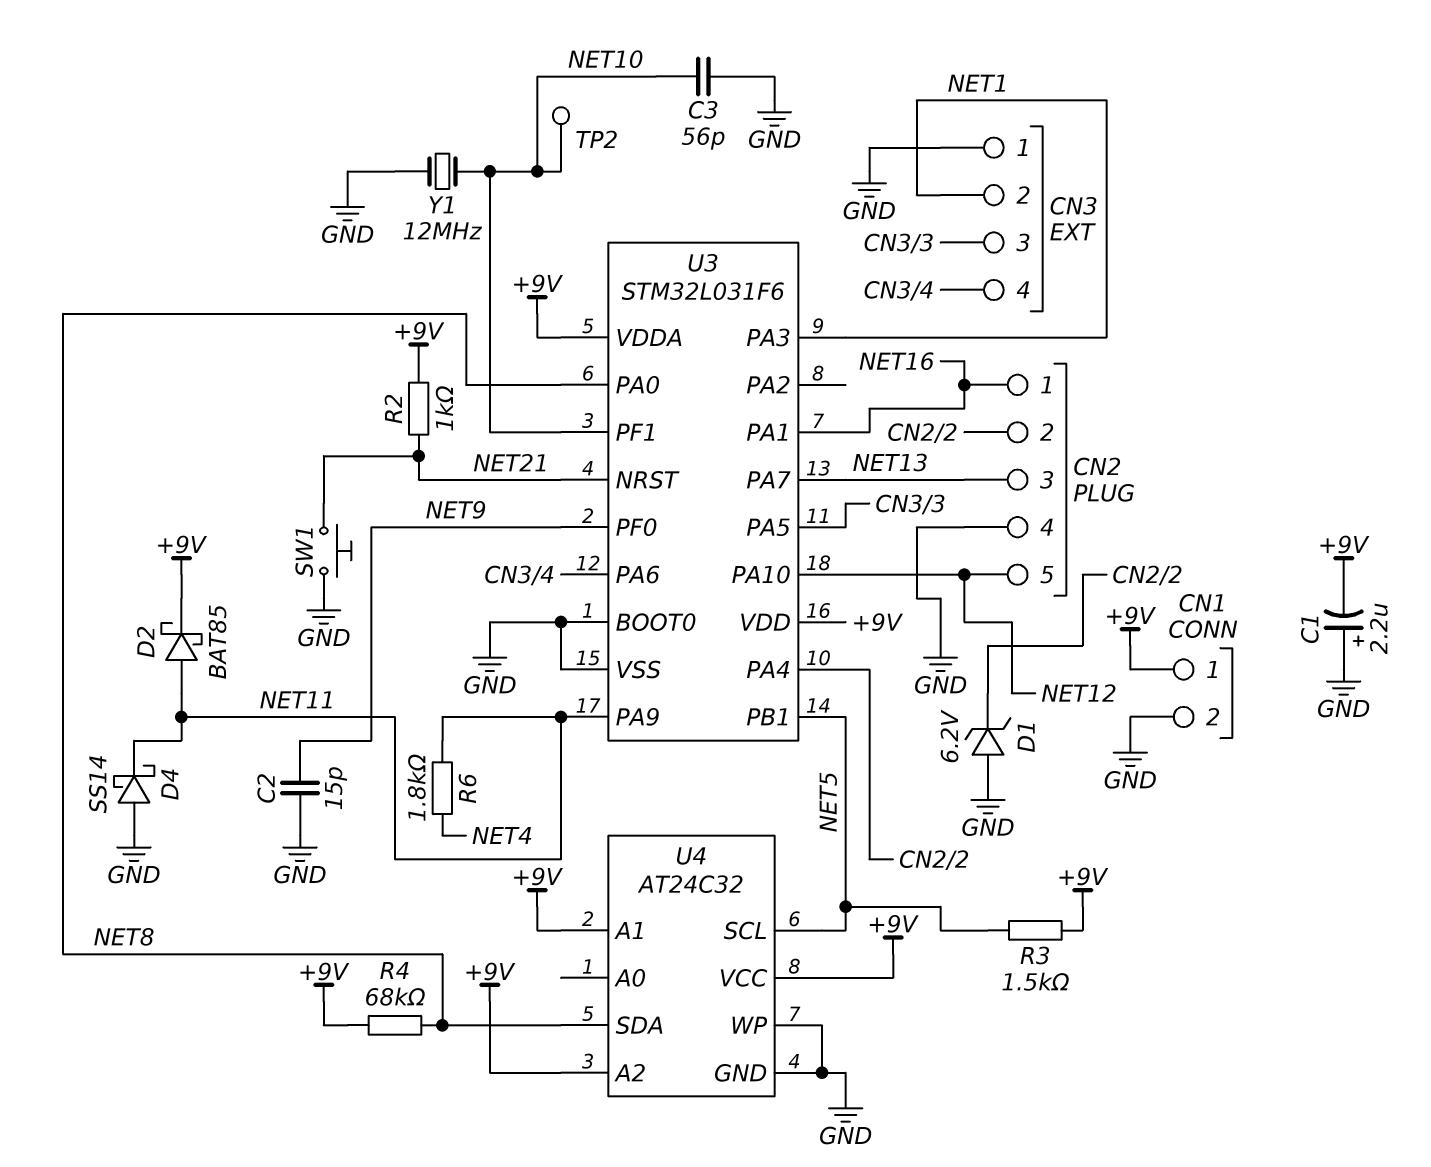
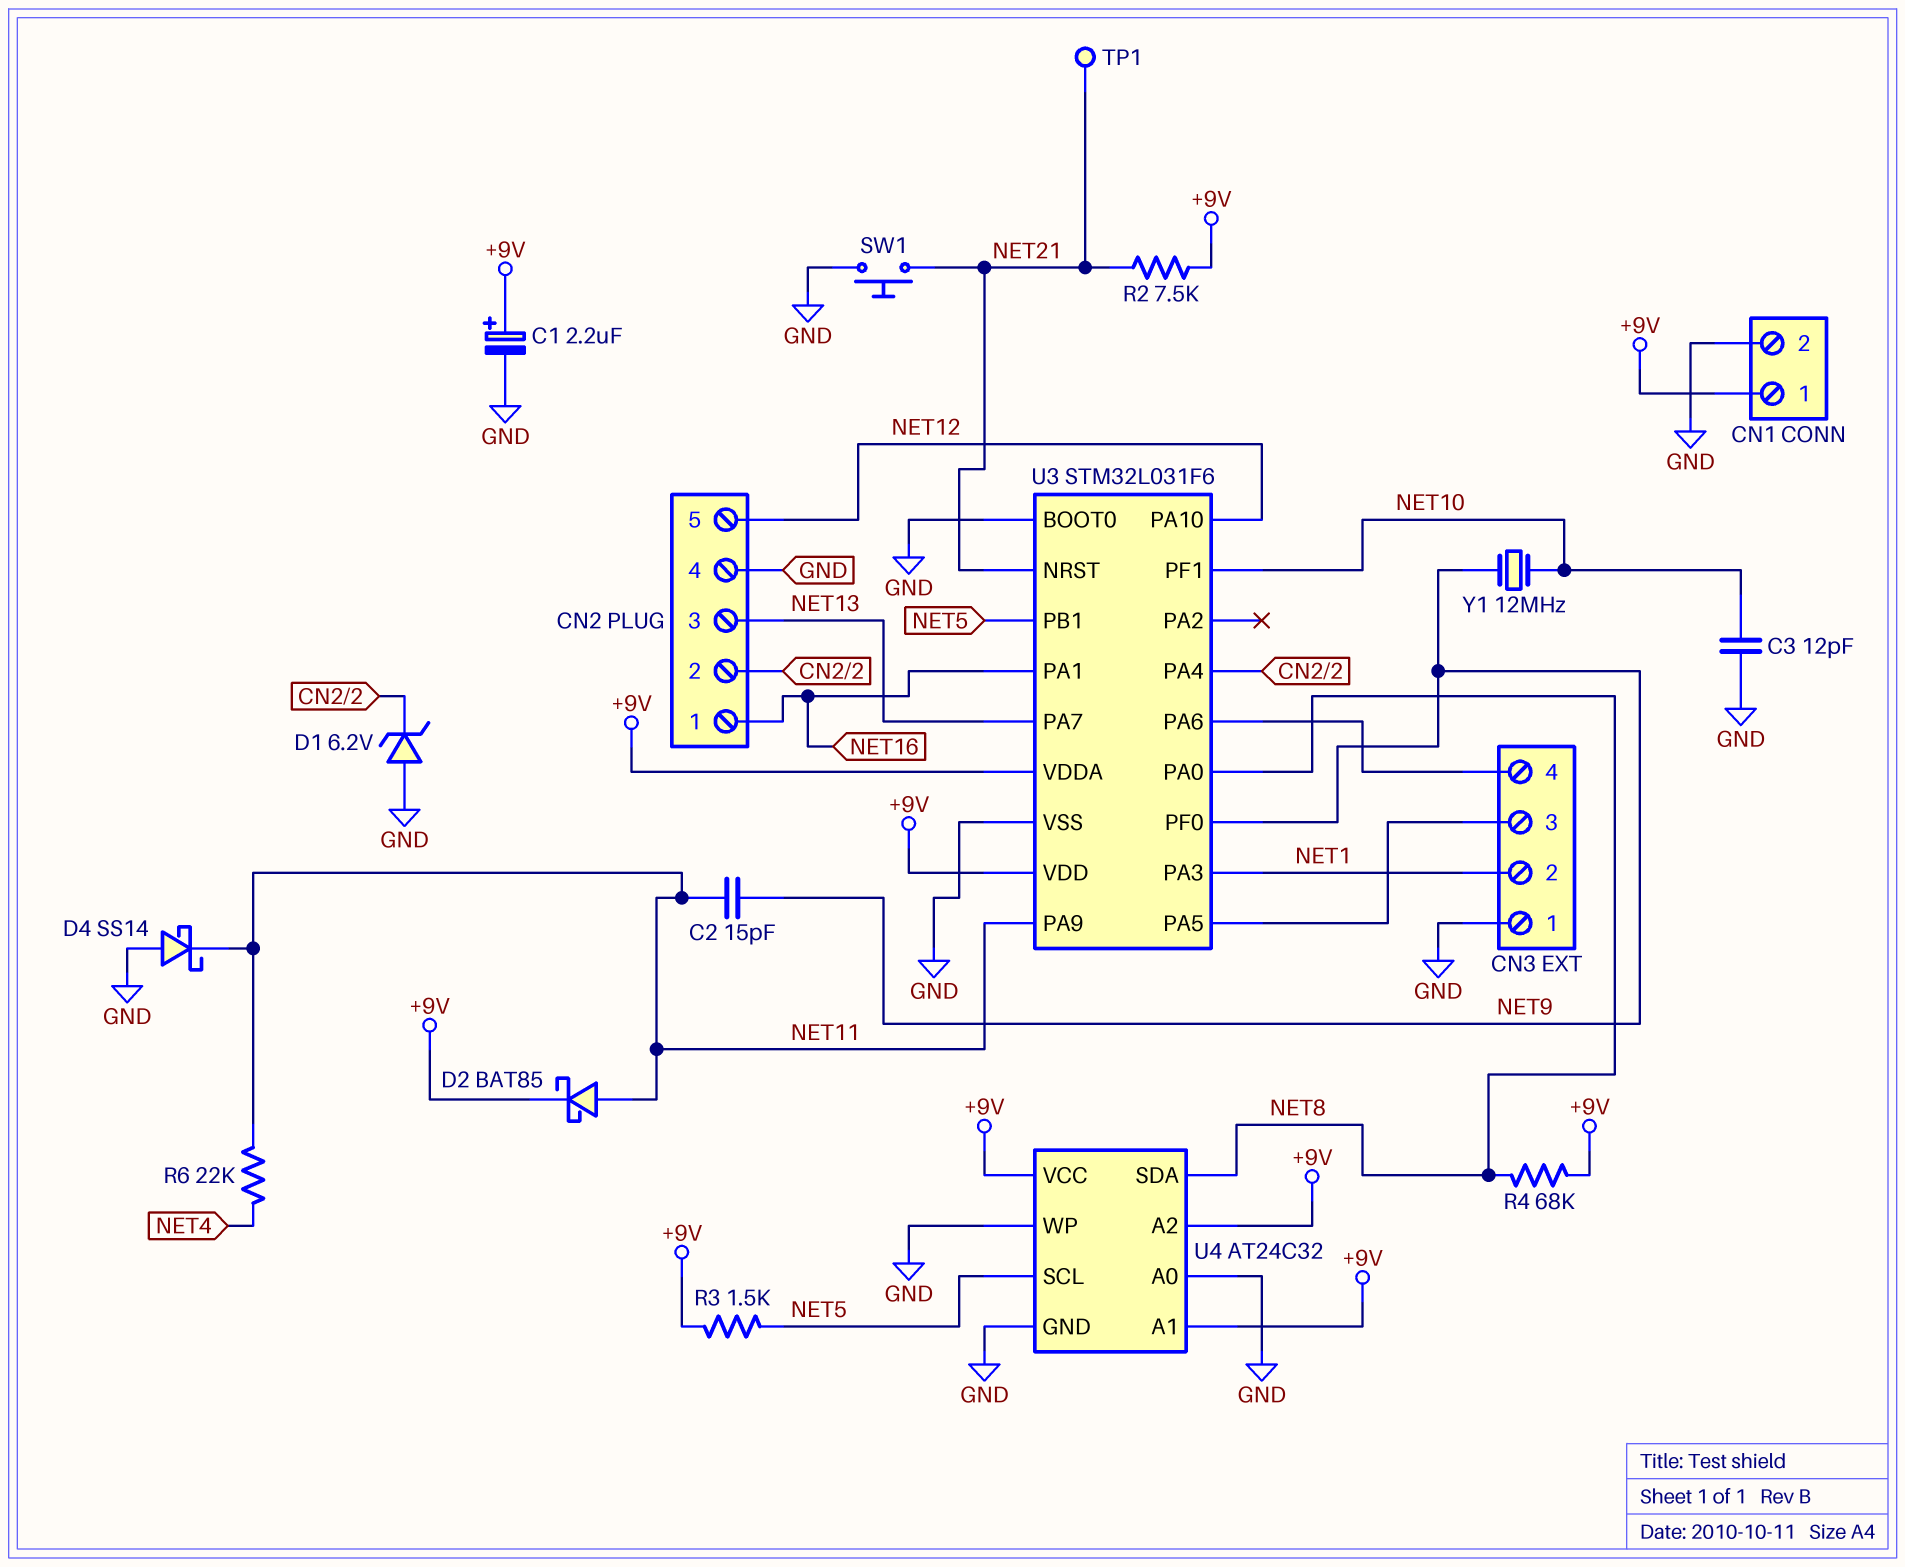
C1: 2.2uF (plus GND, minus +9V) -> 2.2uF (plus +9V, minus GND)
C2: 15pF (GND, NET9) -> 15pF (NET9, NET11)
C3: 56pF (GND, NET10) -> 12pF (GND, NET10)
R2: 1k (+9V, NET21) -> 7.5k (+9V, NET21)
R6: 1.8k (NET4, NET11) -> 22k (NET4, NET11)
TP1: none -> test point (NET21)
TP2: test point (NET10) -> none
U4 pin A0: none -> GND
Y1: 12MHz (GND, NET10) -> 12MHz (NET9, NET10)

